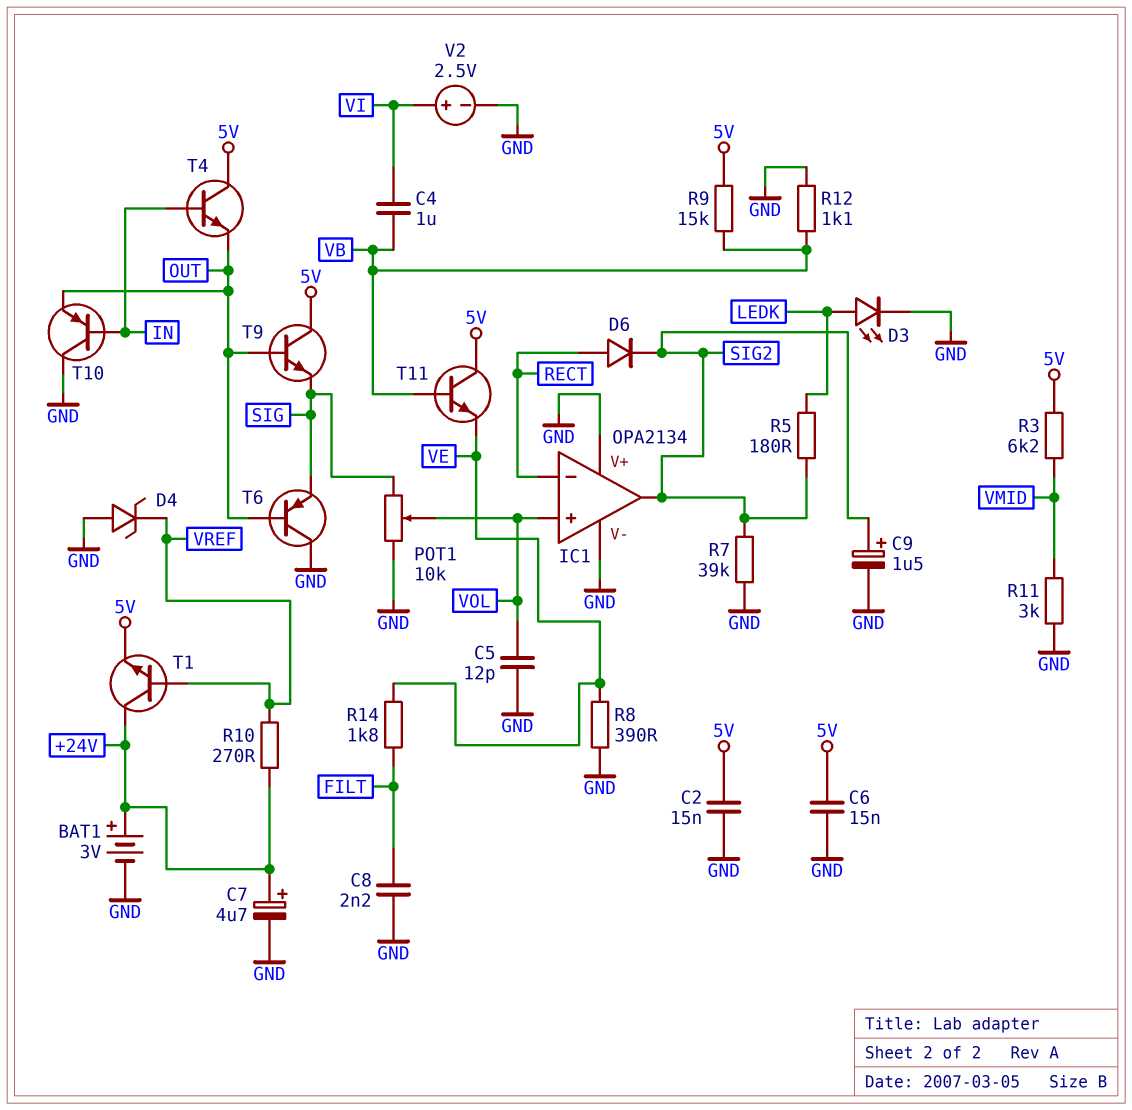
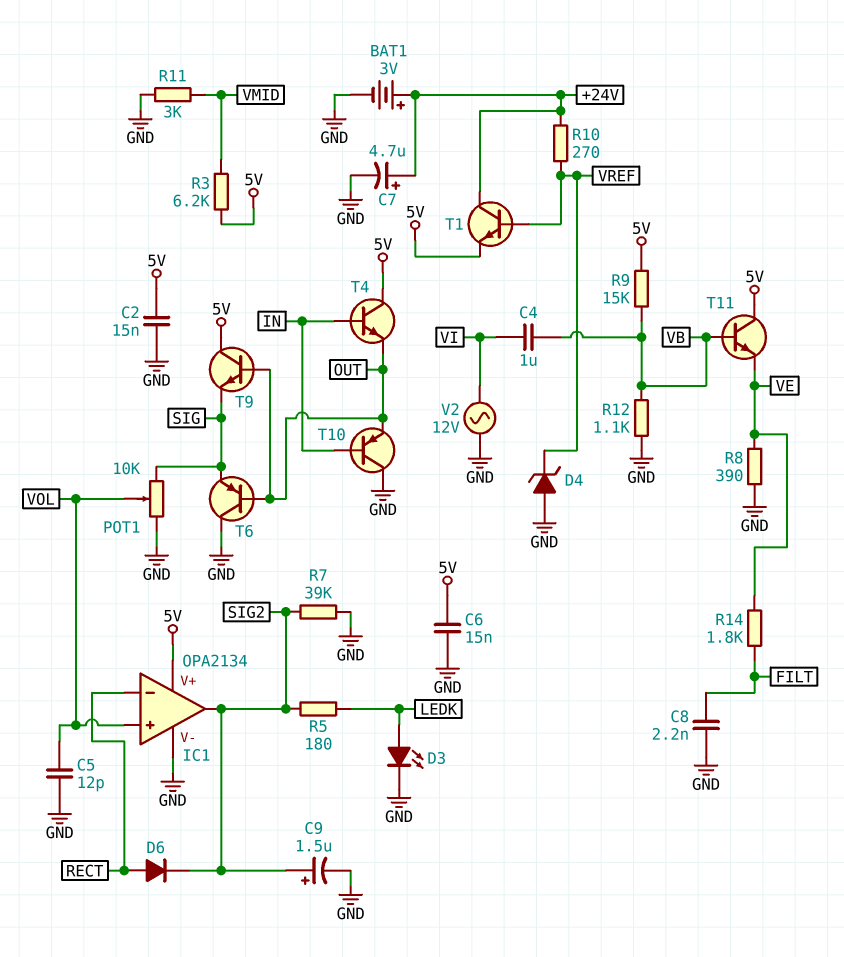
IC1 pin V+: GND -> 5V
V2: 2.5V (plus VI, minus GND) -> AC 12V (GND, VI)

